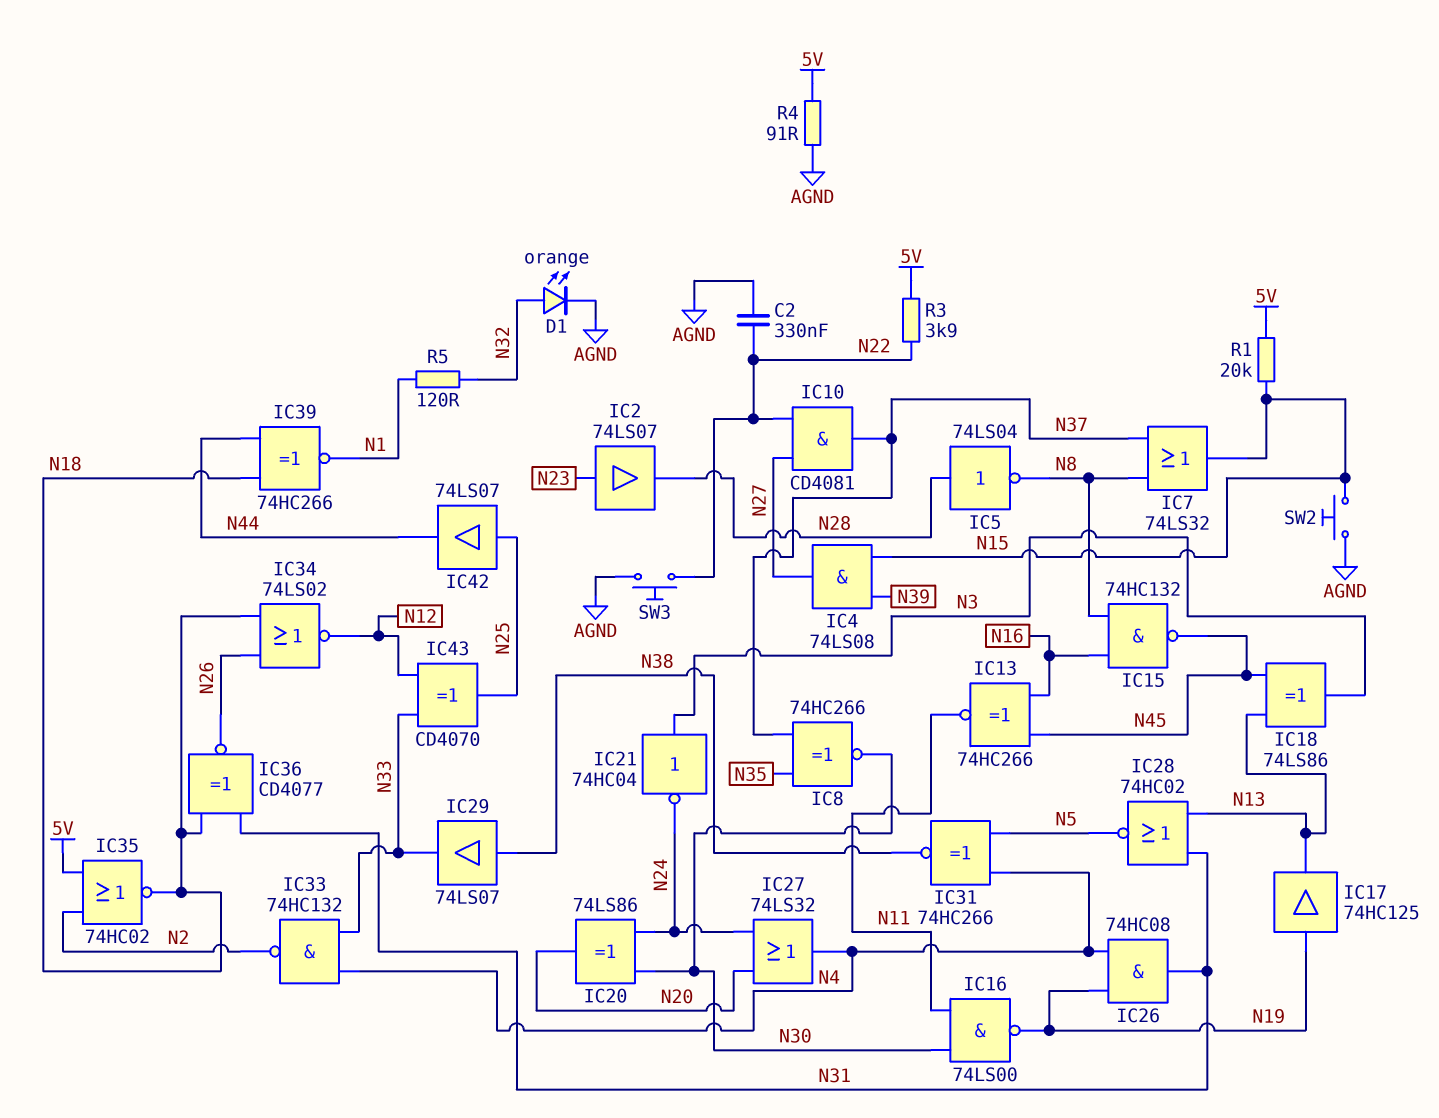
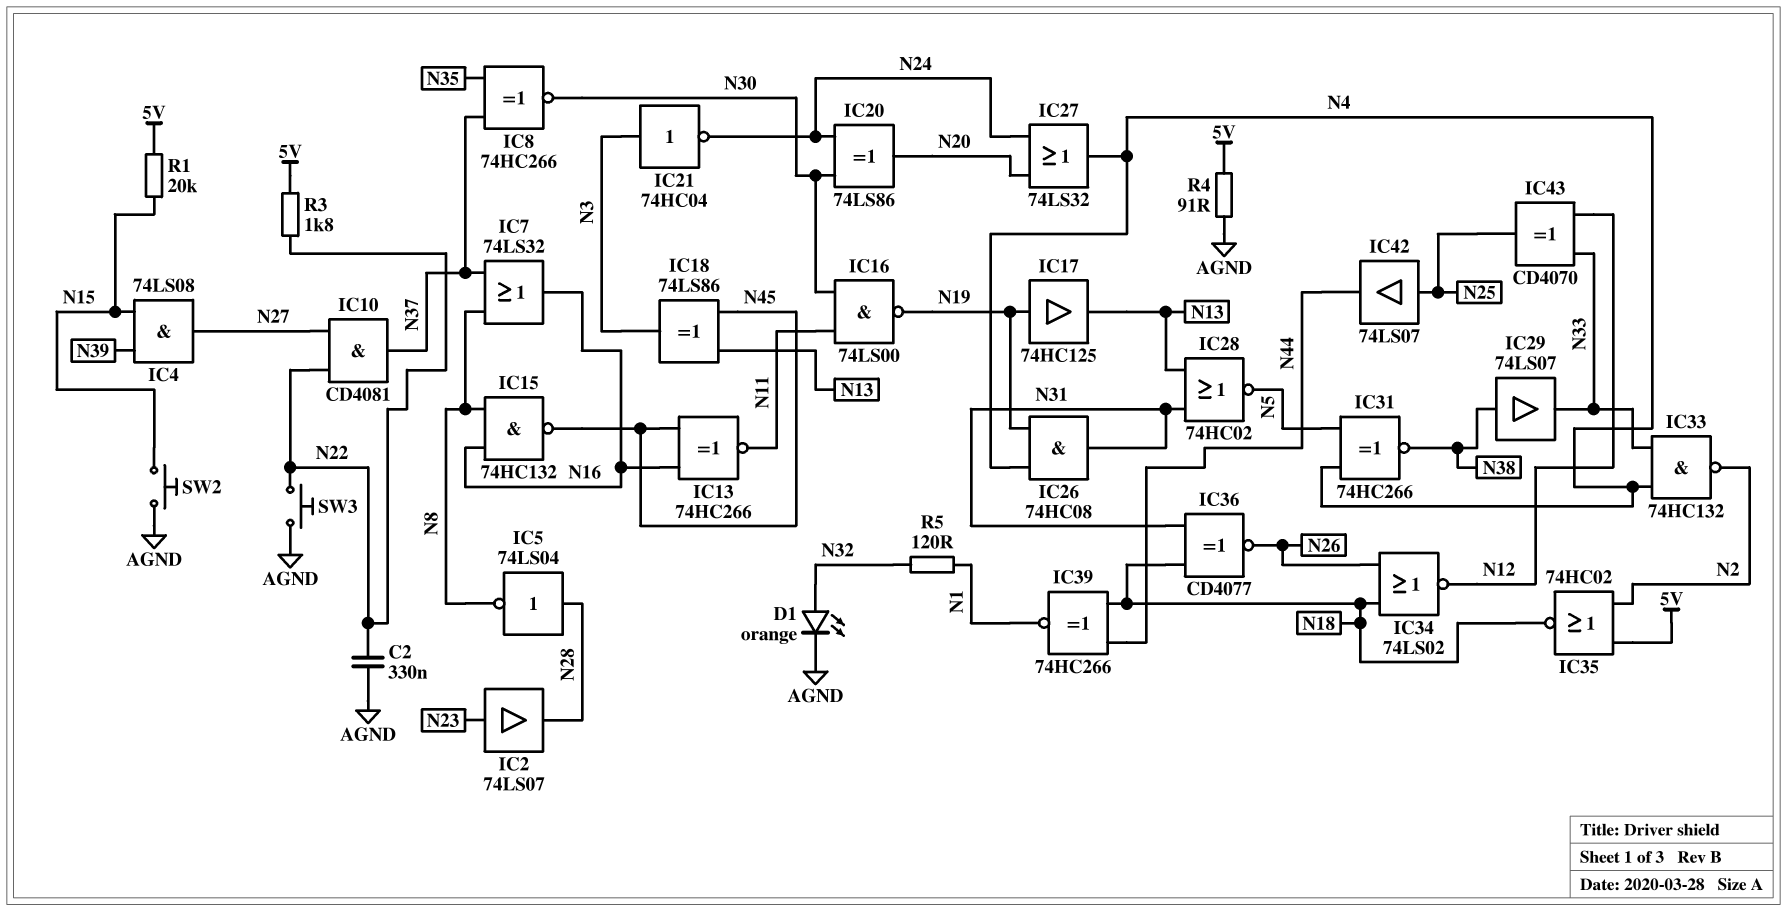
IC7: OR 74LS32 (in N8, in N37, out N15) -> OR 74LS32 (in N8, in N37, out N16)
R3: 3.9k (5V, N22) -> 1.8k (5V, N22)

